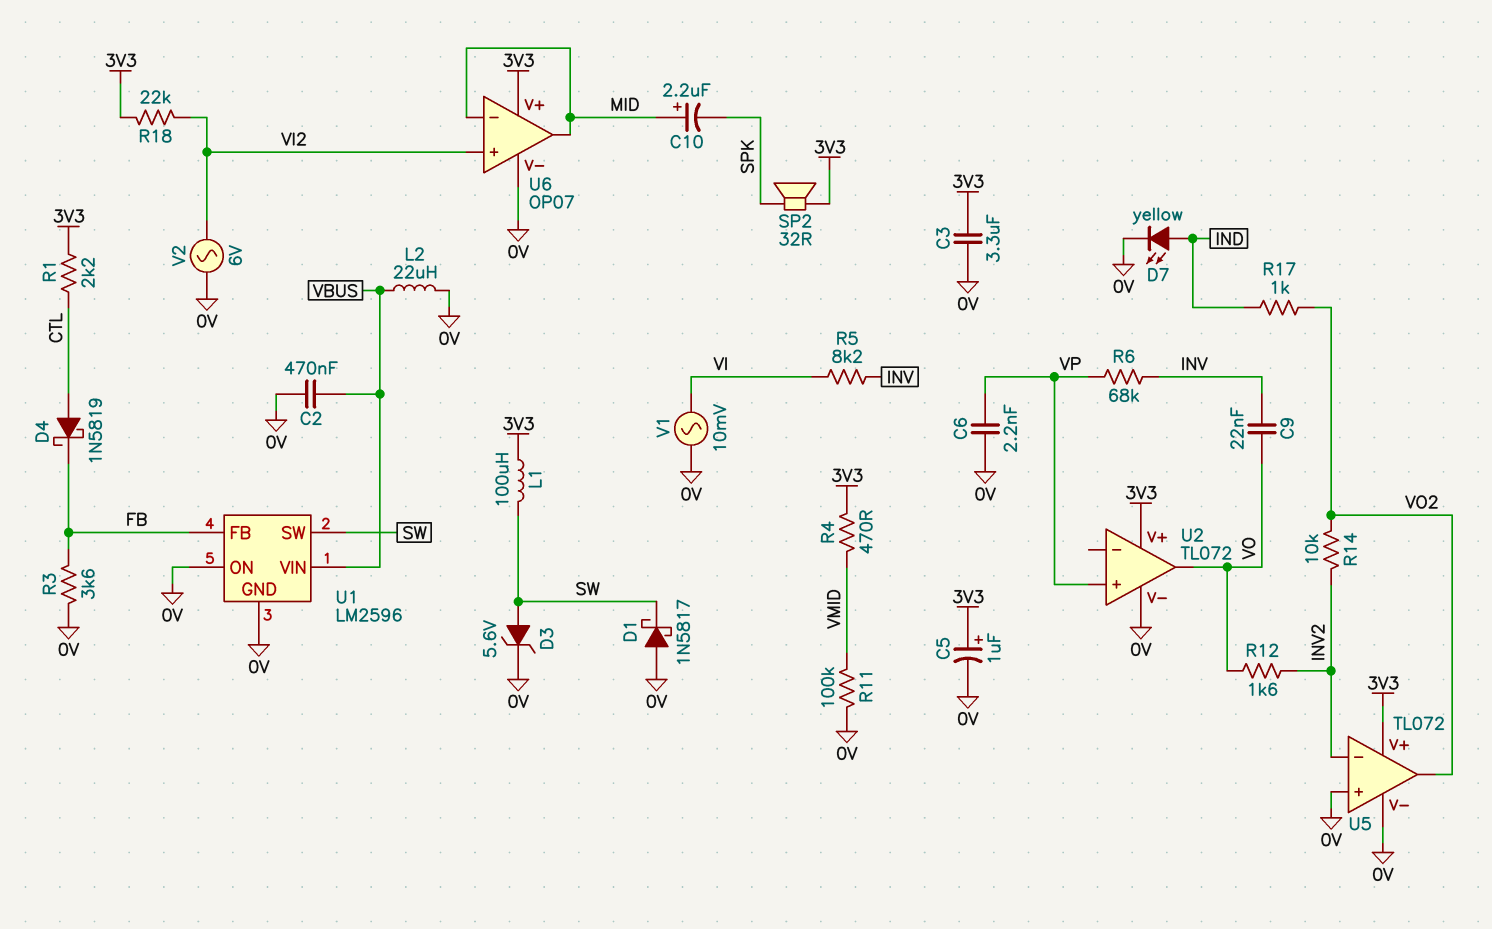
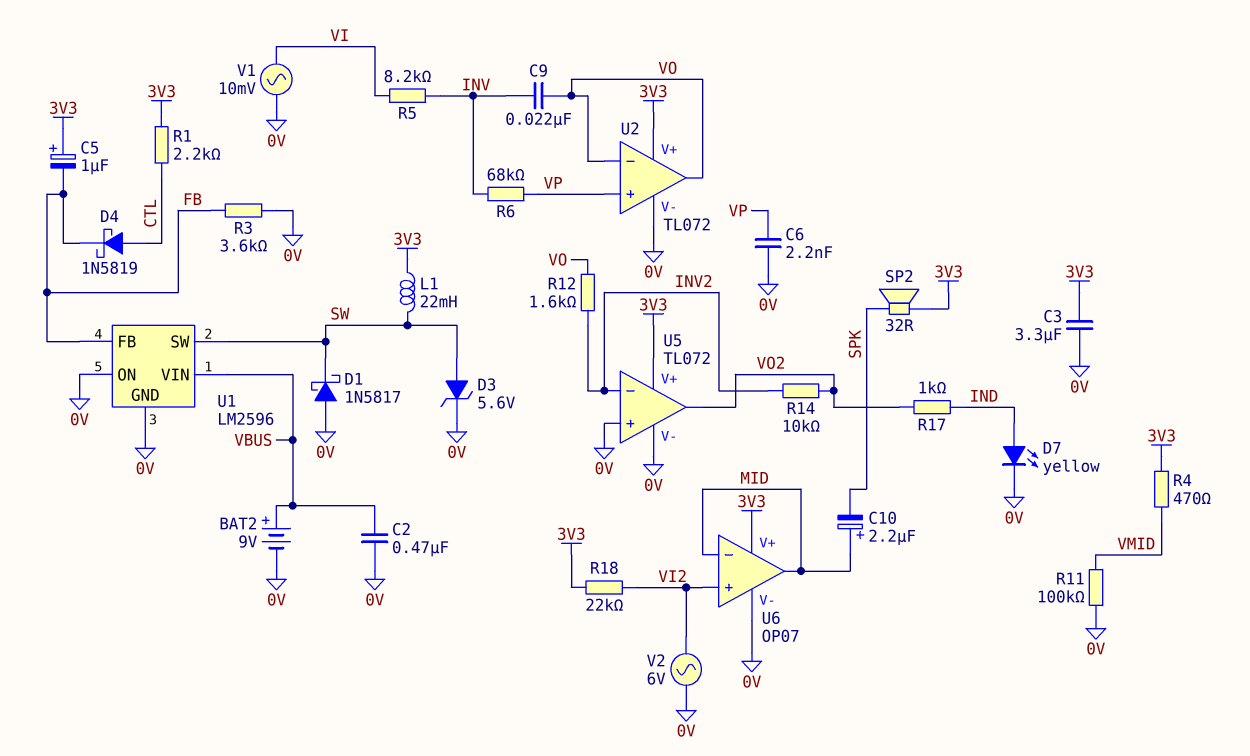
BAT2: none -> 9V (plus VBUS, minus 0V)
C5: 1uF (plus 3V3, minus 0V) -> 1uF (plus 3V3, minus FB)
L1: 100uH (3V3, SW) -> 22mH (3V3, SW)
L2: 22uH (0V, VBUS) -> none
U2 pin in-: none -> VO

